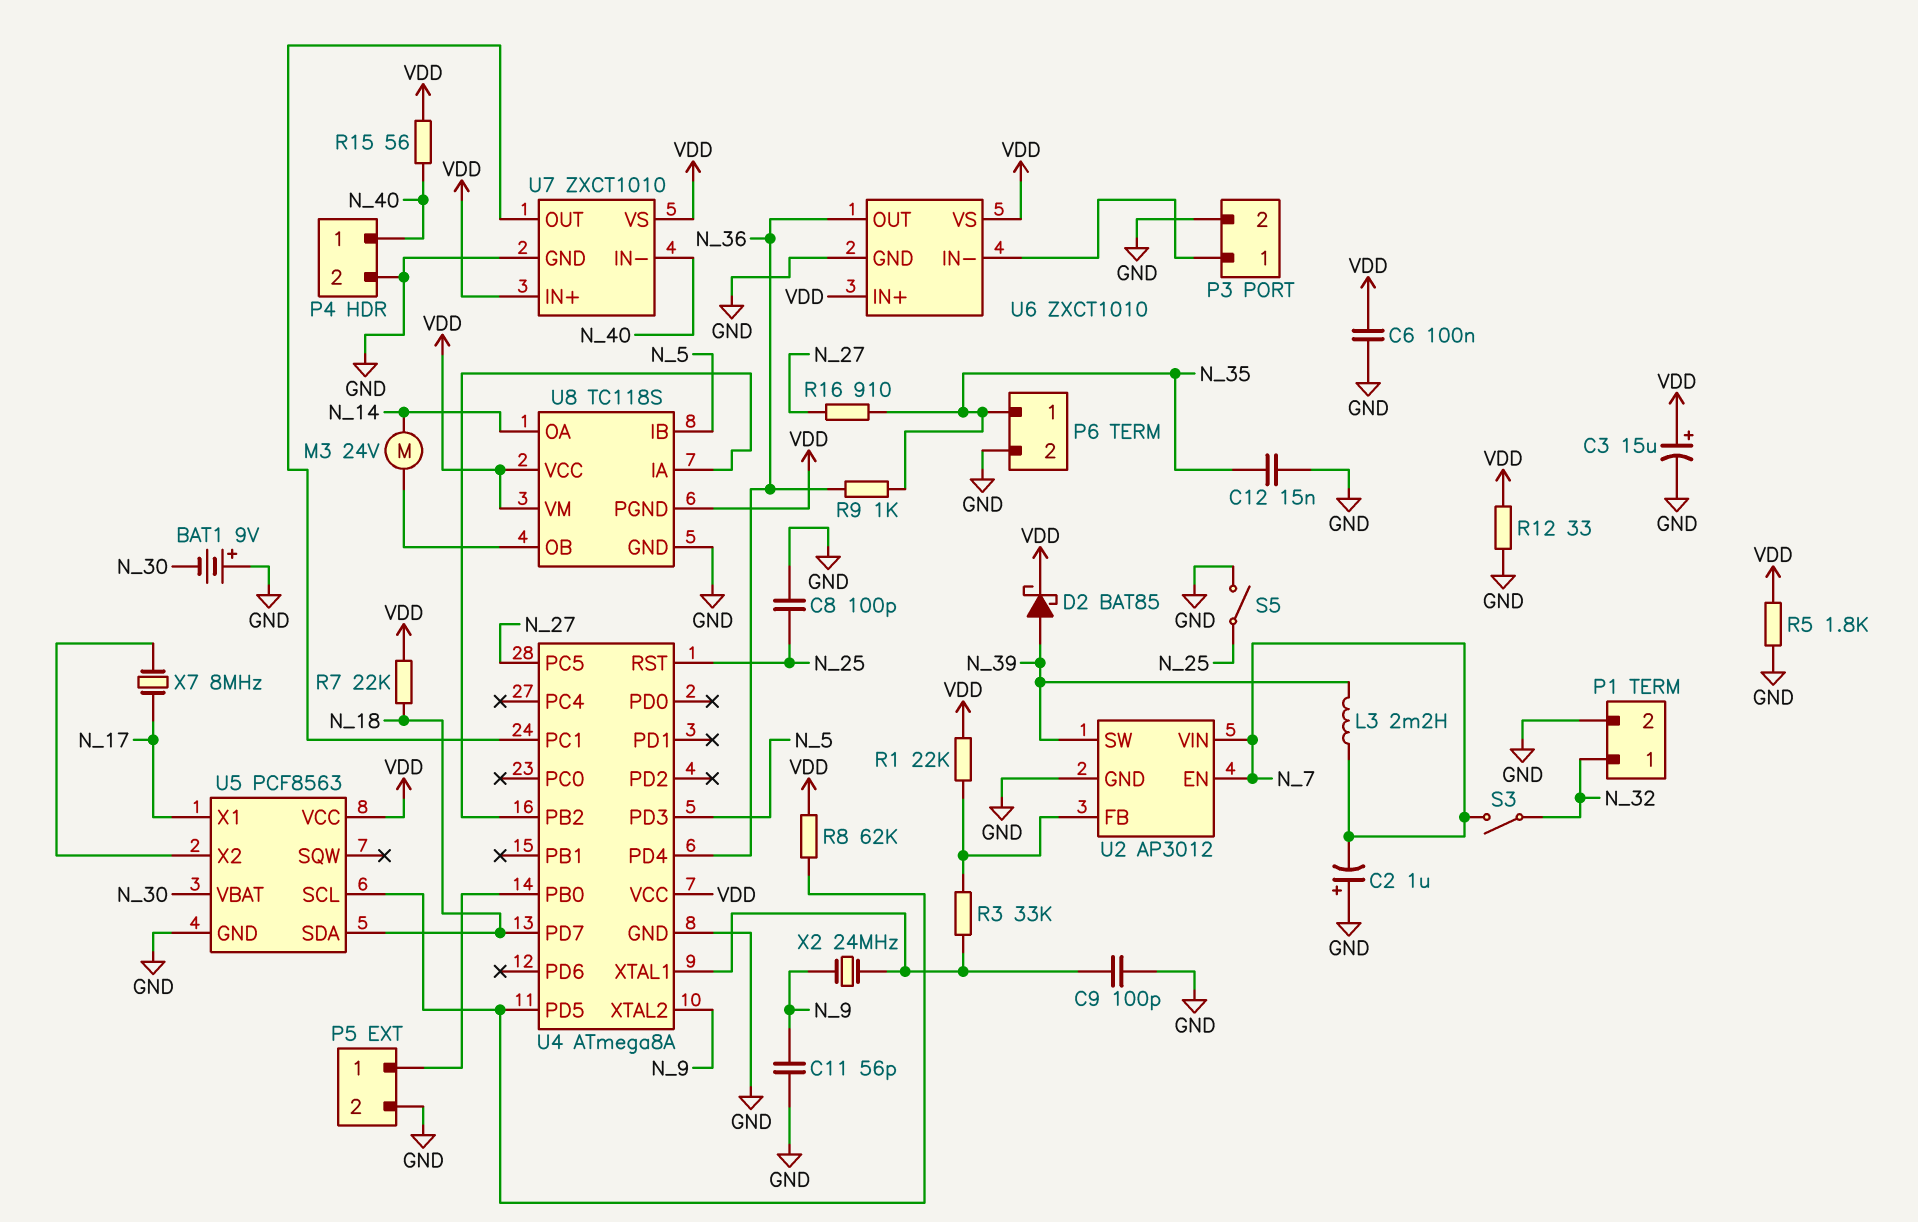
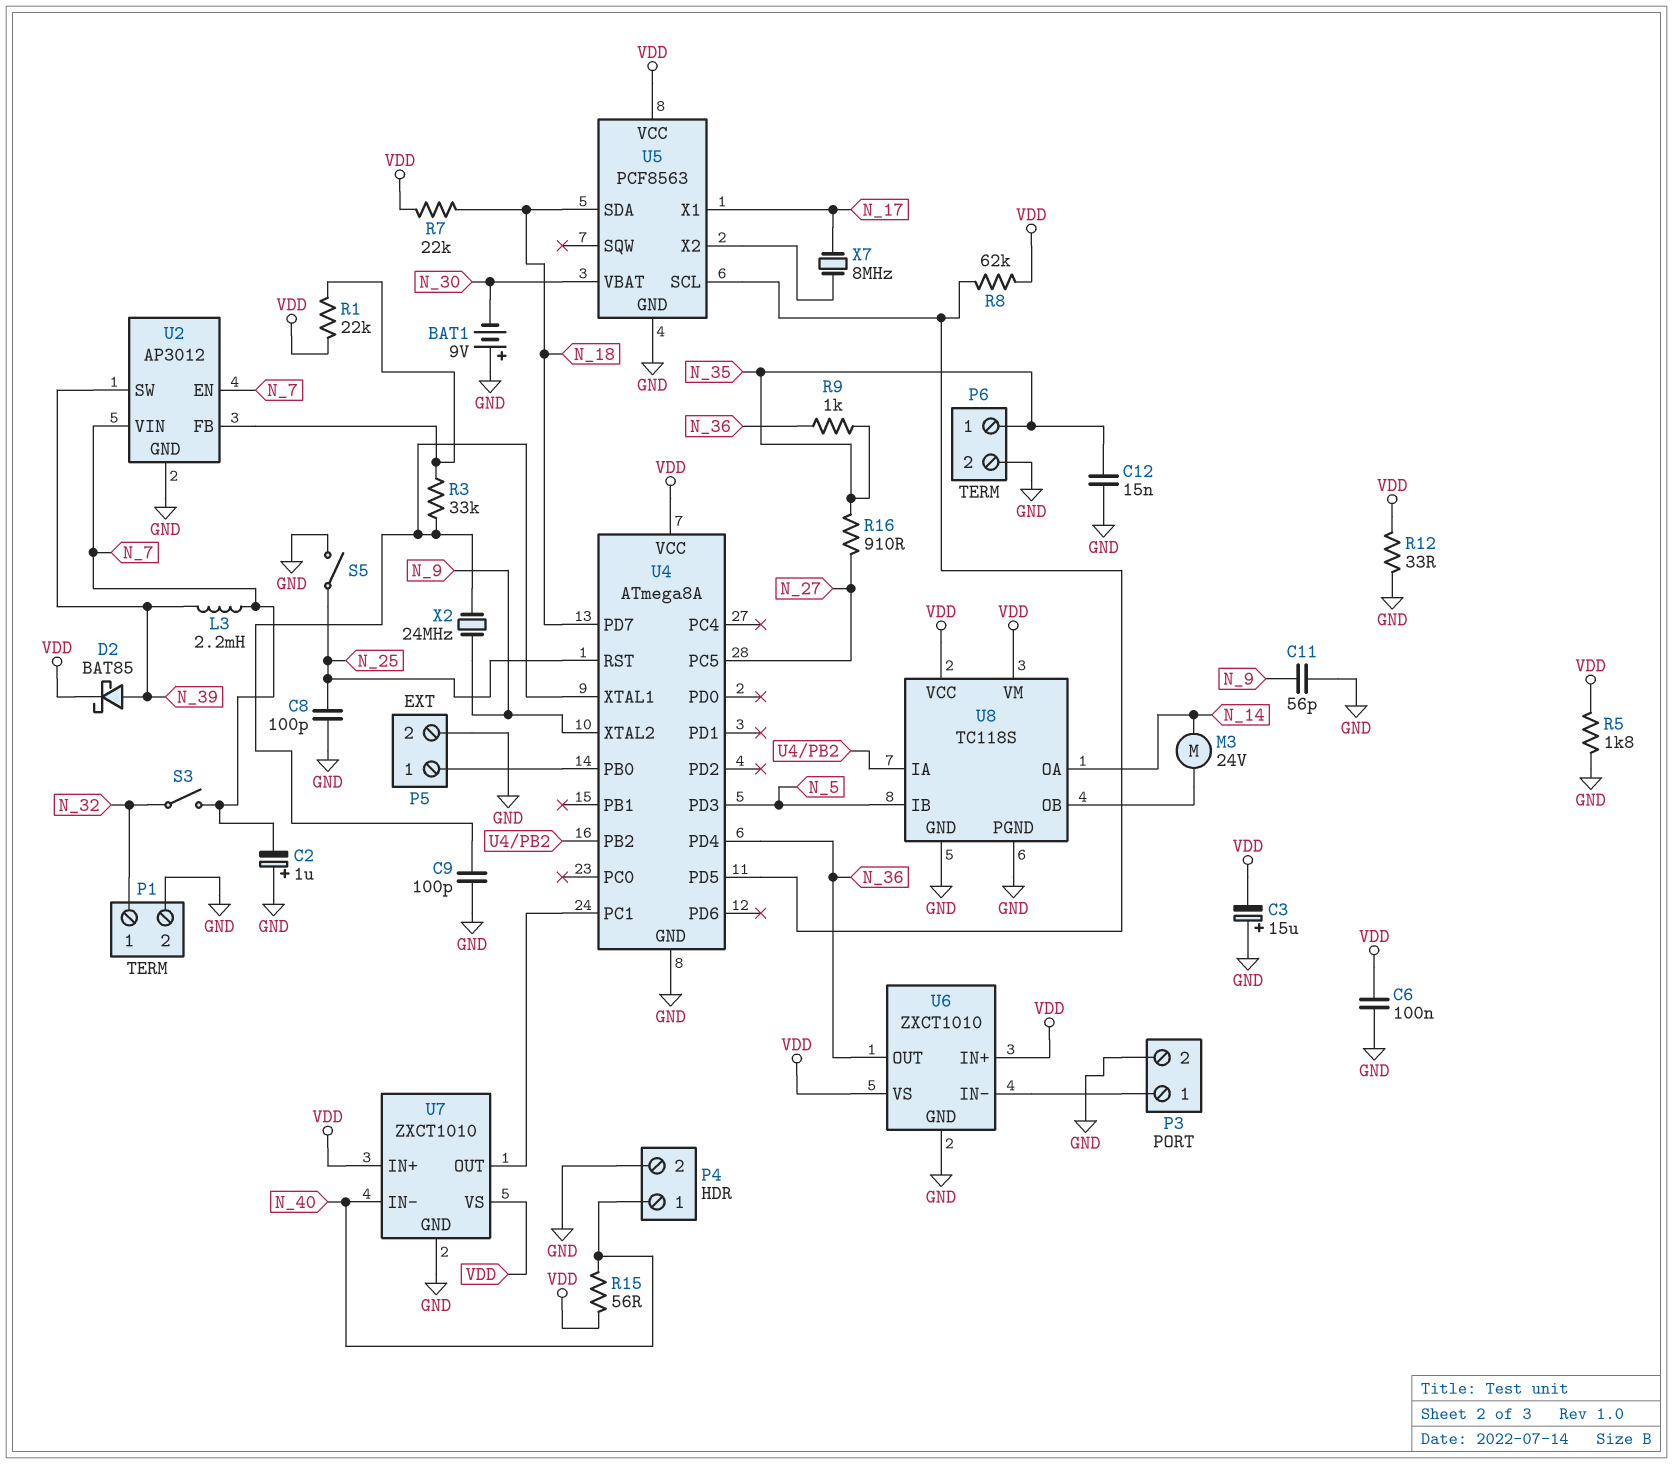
C3: 15uF (plus VDD, minus GND) -> 15uF (plus GND, minus VDD)
U8 pin PGND: VDD -> GND

